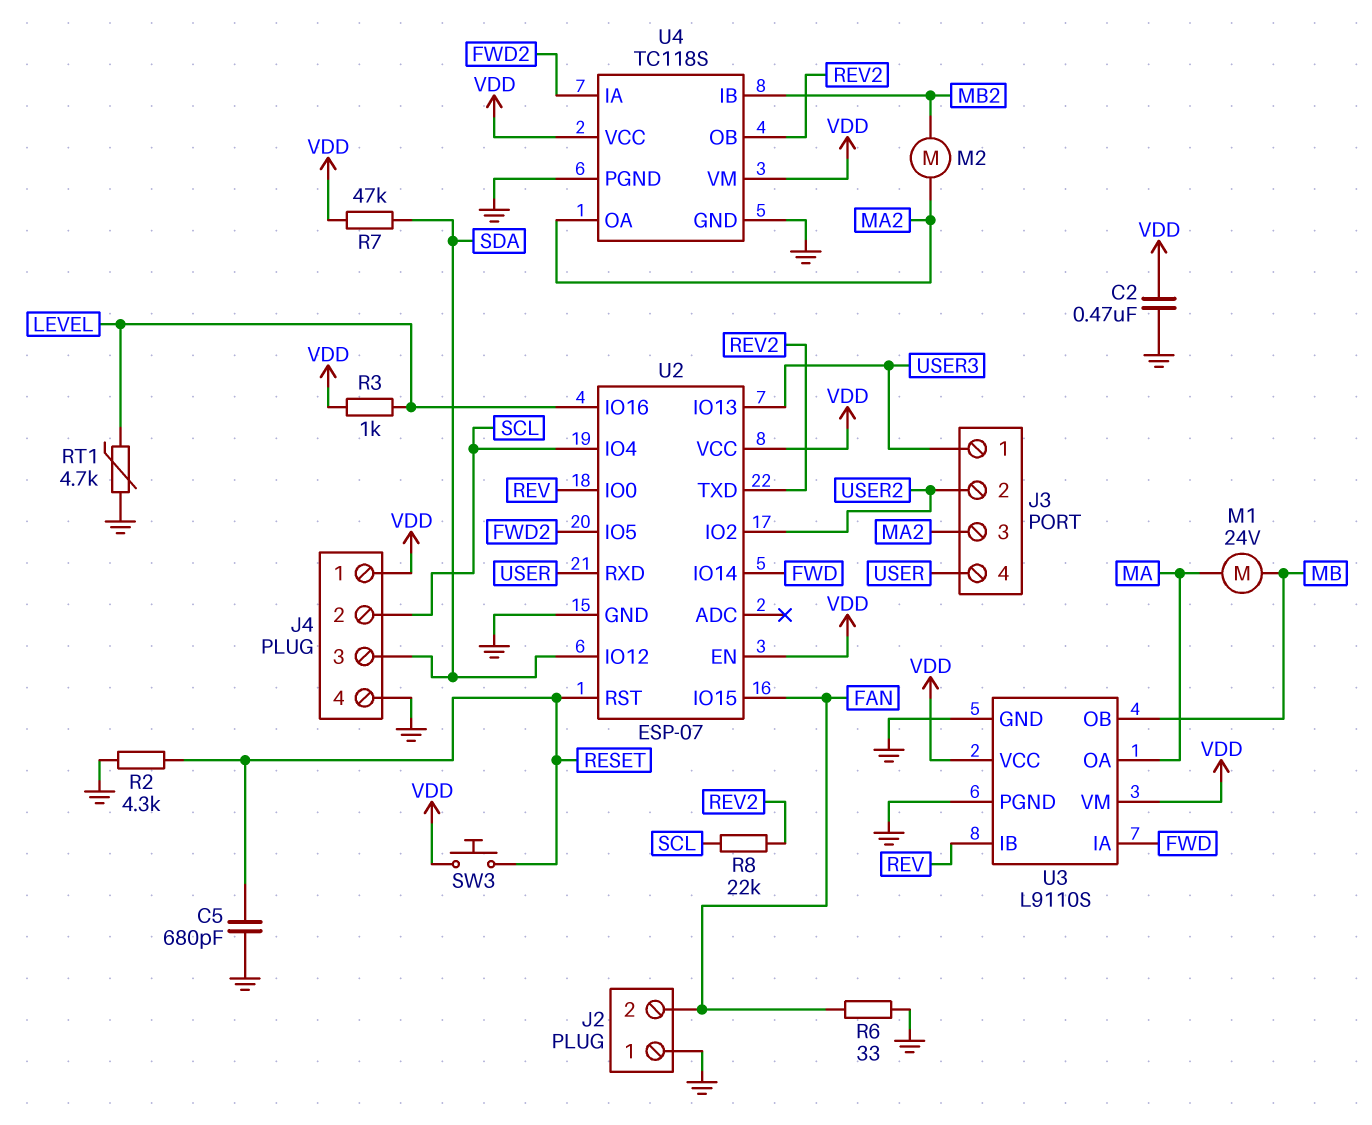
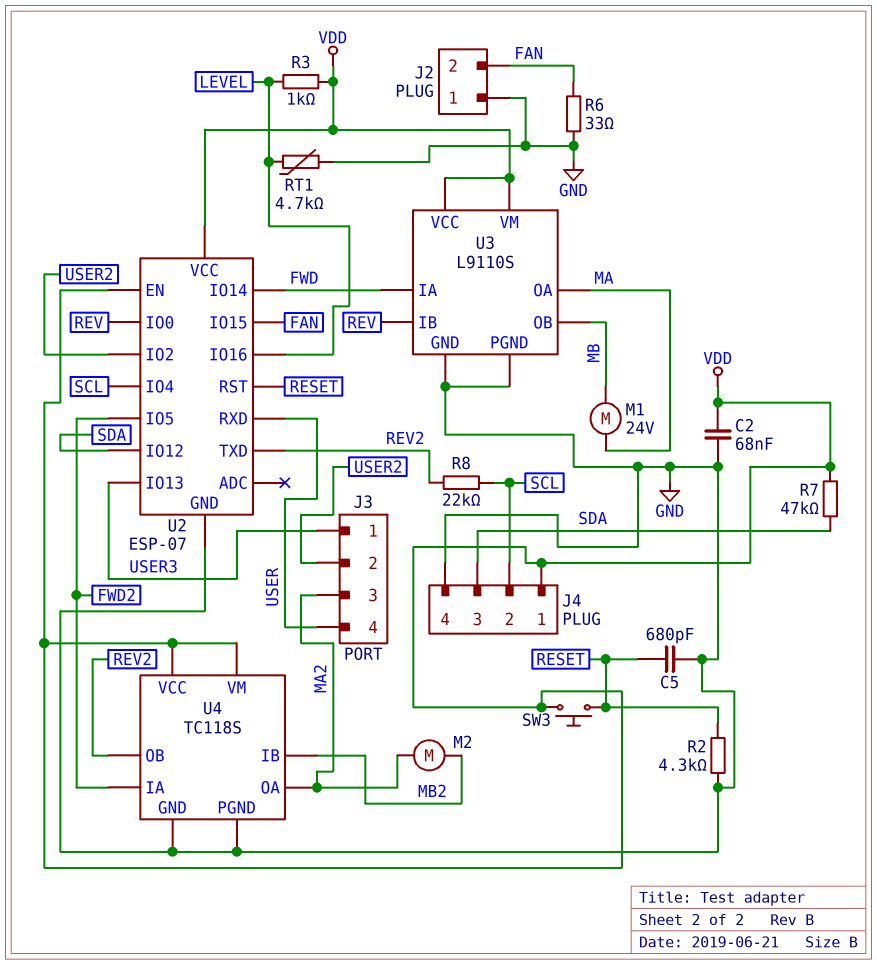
C2: 470nF (GND, VDD) -> 68nF (GND, VDD)

